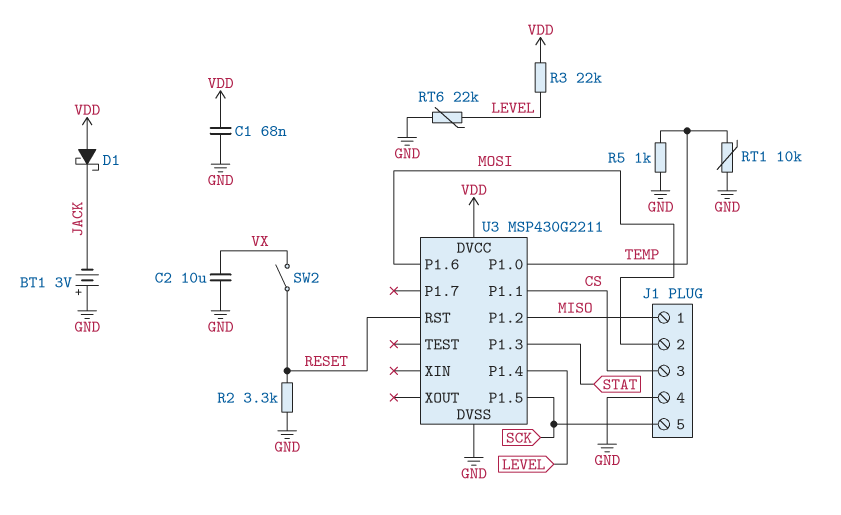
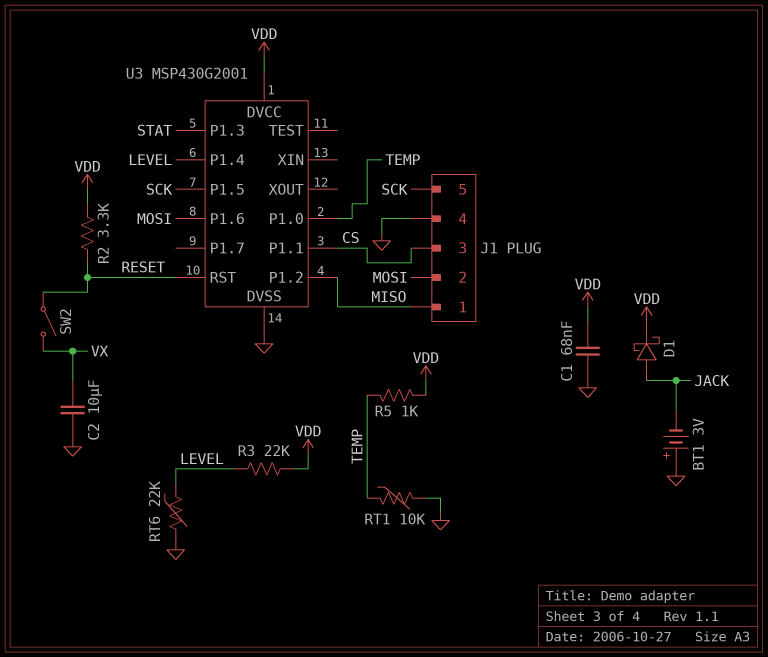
D1: schottky (A VDD, K JACK) -> schottky (A JACK, K VDD)
R2: 3.3k (GND, RESET) -> 3.3k (RESET, VDD)
R5: 1k (GND, TEMP) -> 1k (TEMP, VDD)
U3: MSP430G2211 -> MSP430G2001

